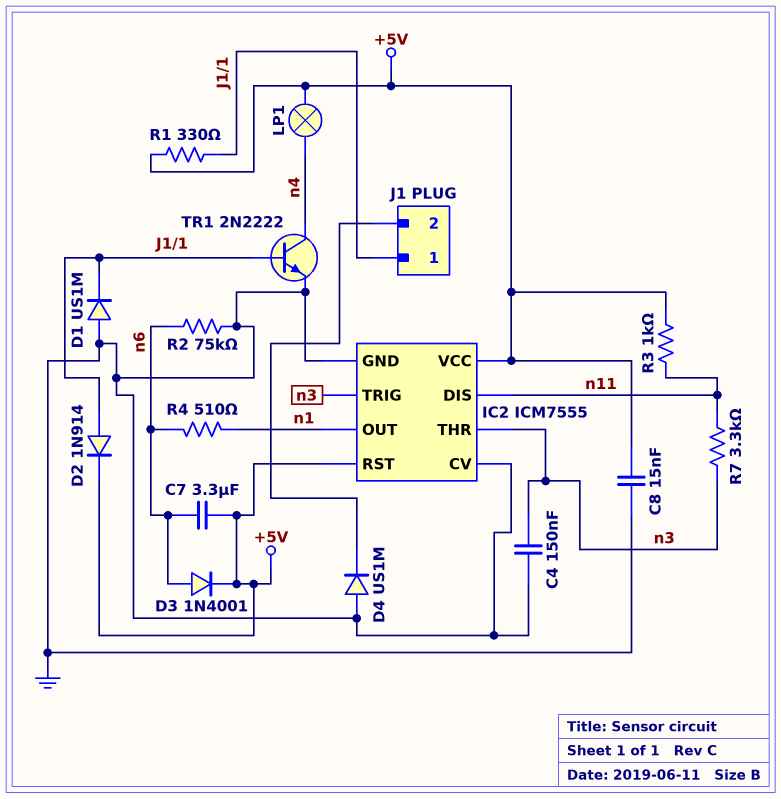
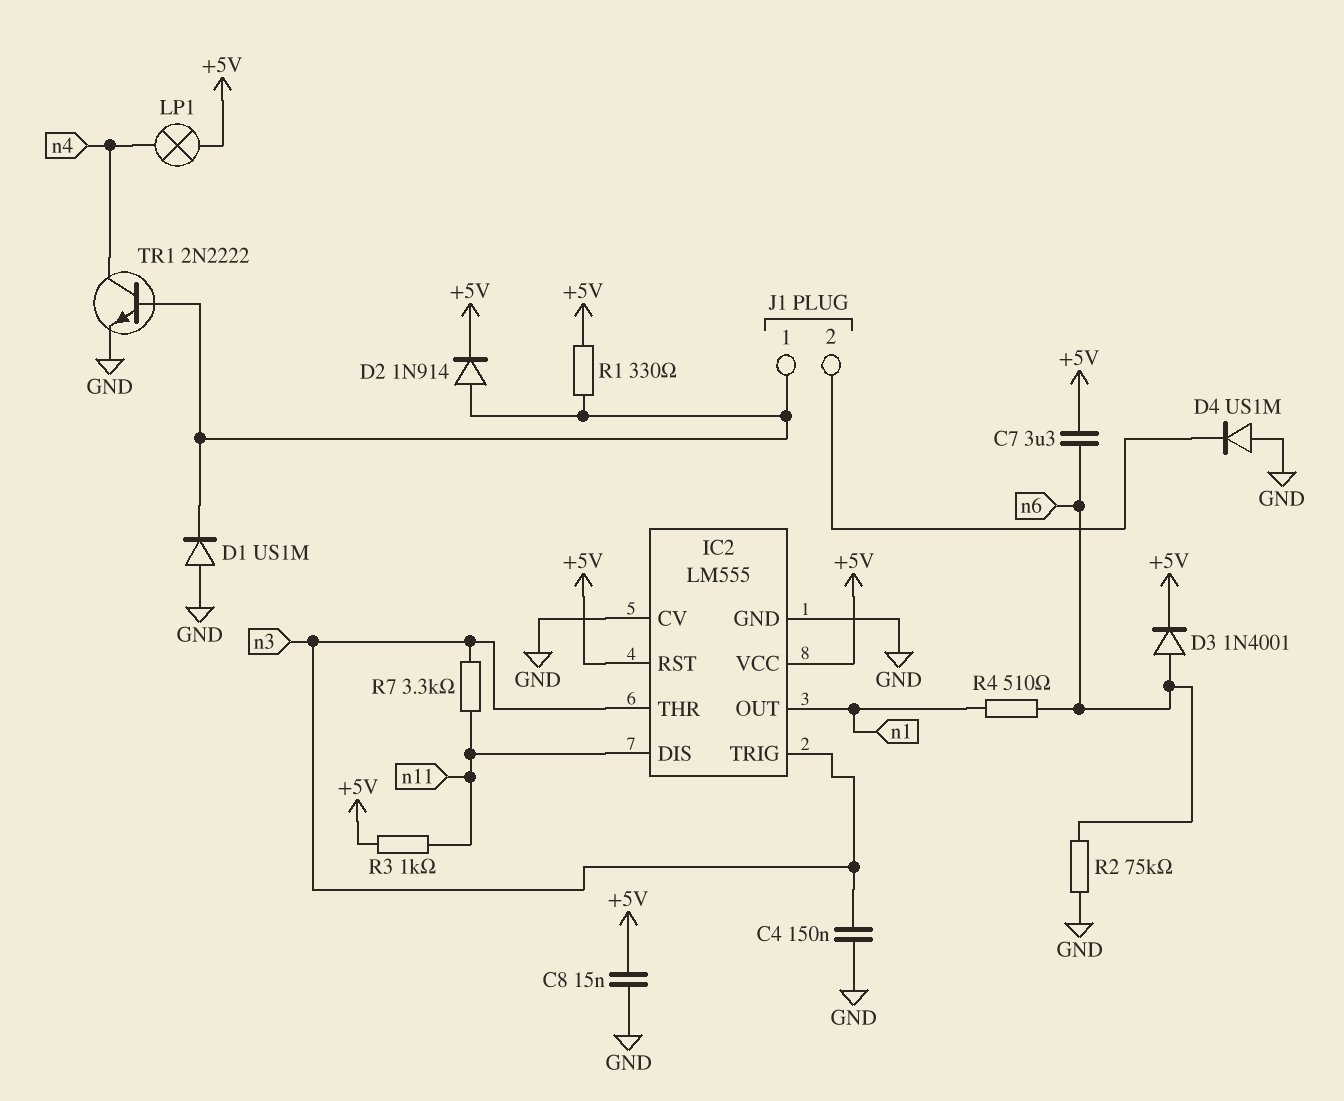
IC2: ICM7555 -> LM555

